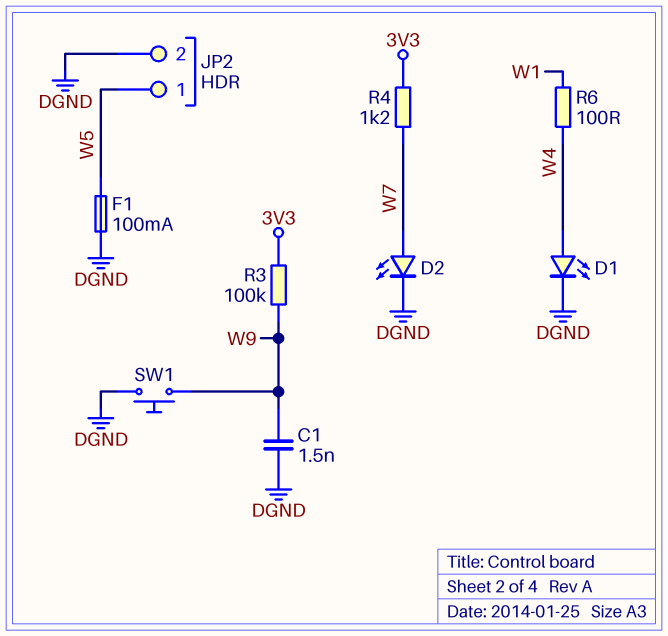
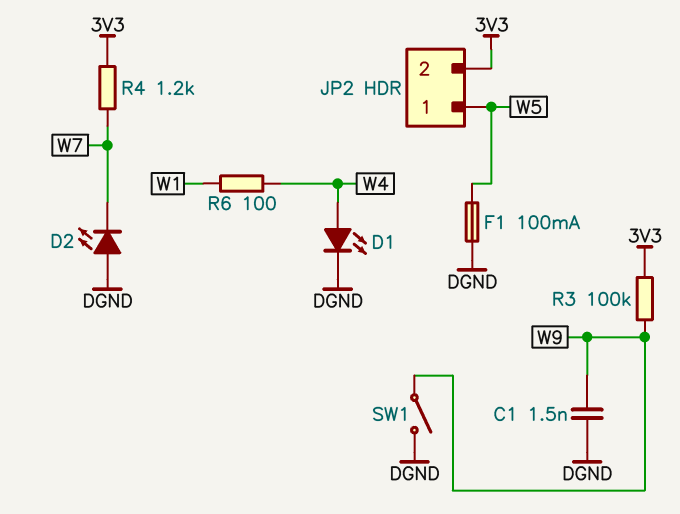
D2: LED (A W7, K DGND) -> LED (A DGND, K W7)
JP2 pin 2: DGND -> 3V3
SW1: button (DGND, W9) -> switch (DGND, W9)

